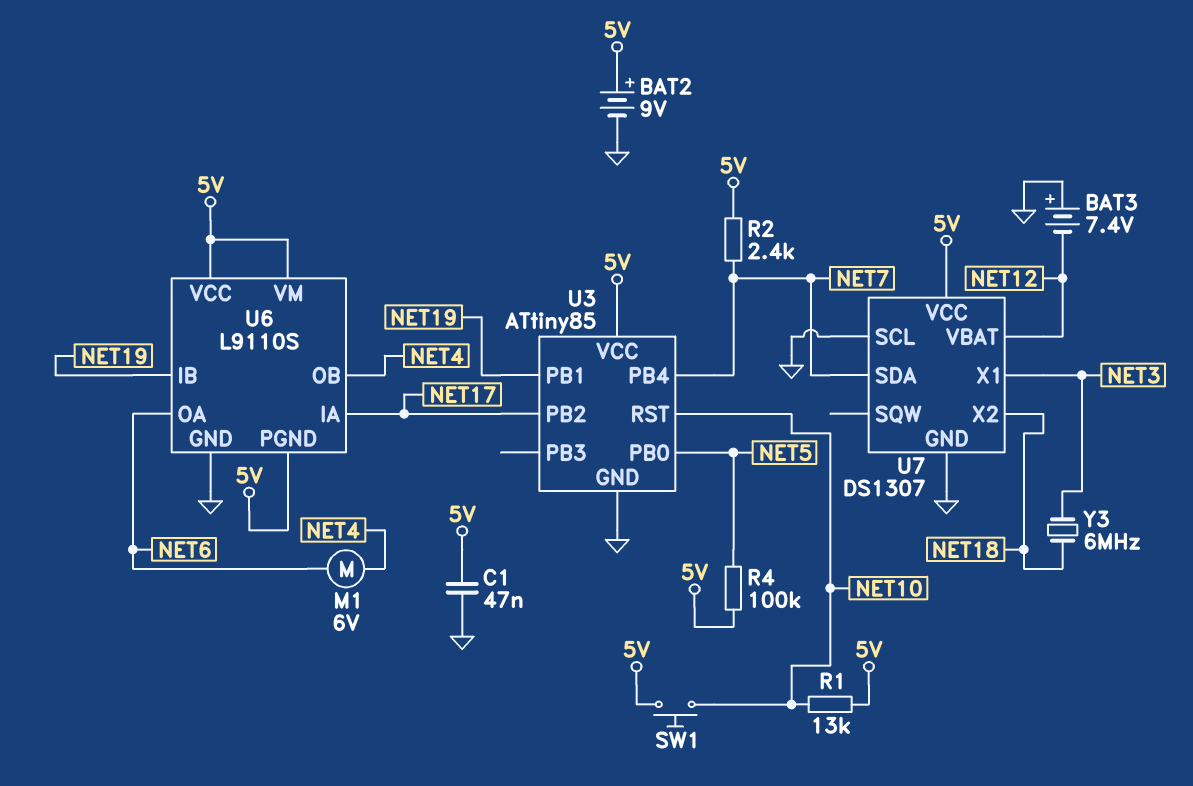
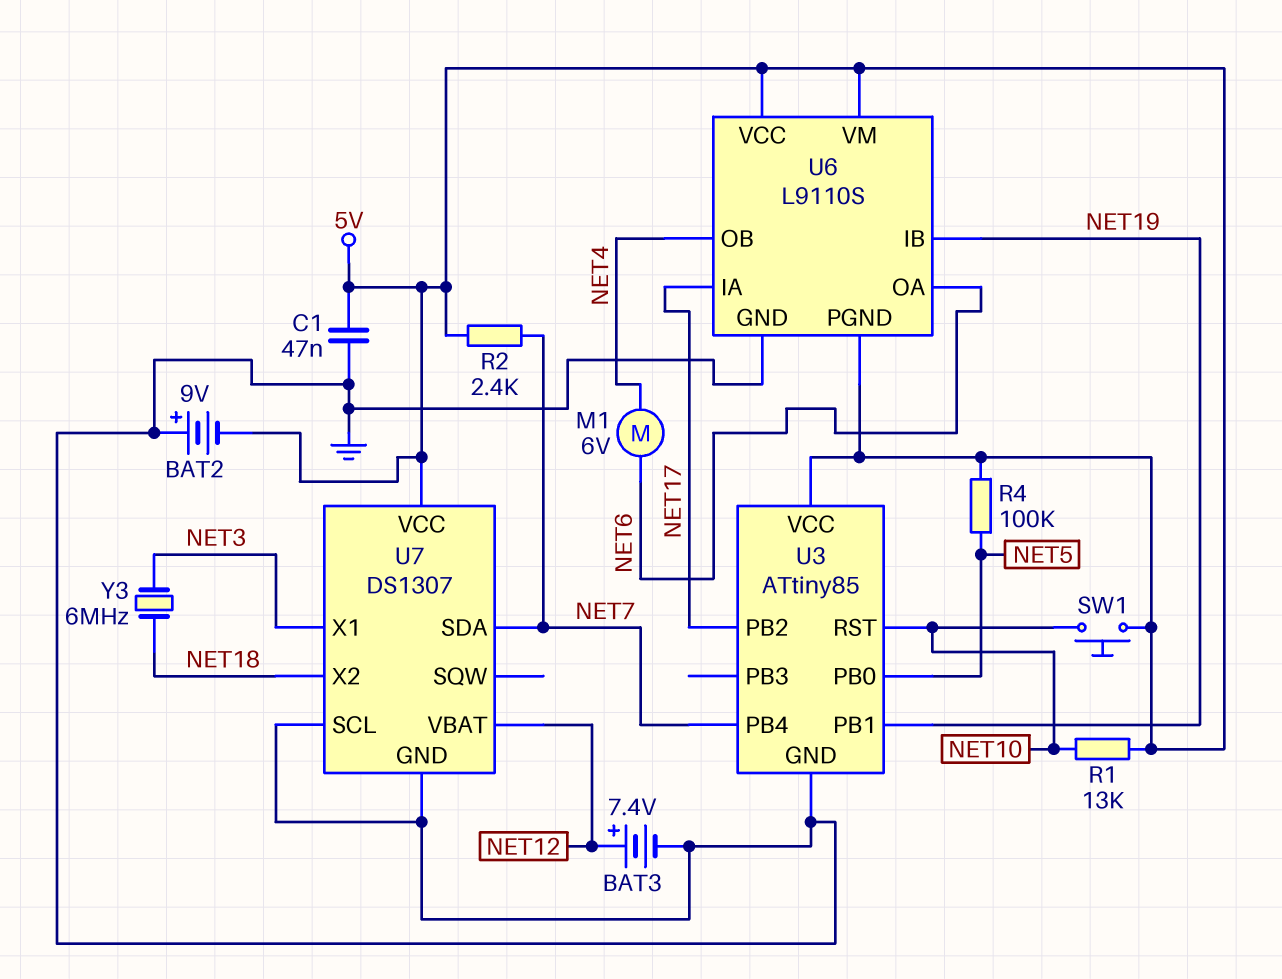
BAT2: 9V (plus 5V, minus GND) -> 9V (plus GND, minus 5V)
BAT3: 7.4V (plus GND, minus NET12) -> 7.4V (plus NET12, minus GND)

